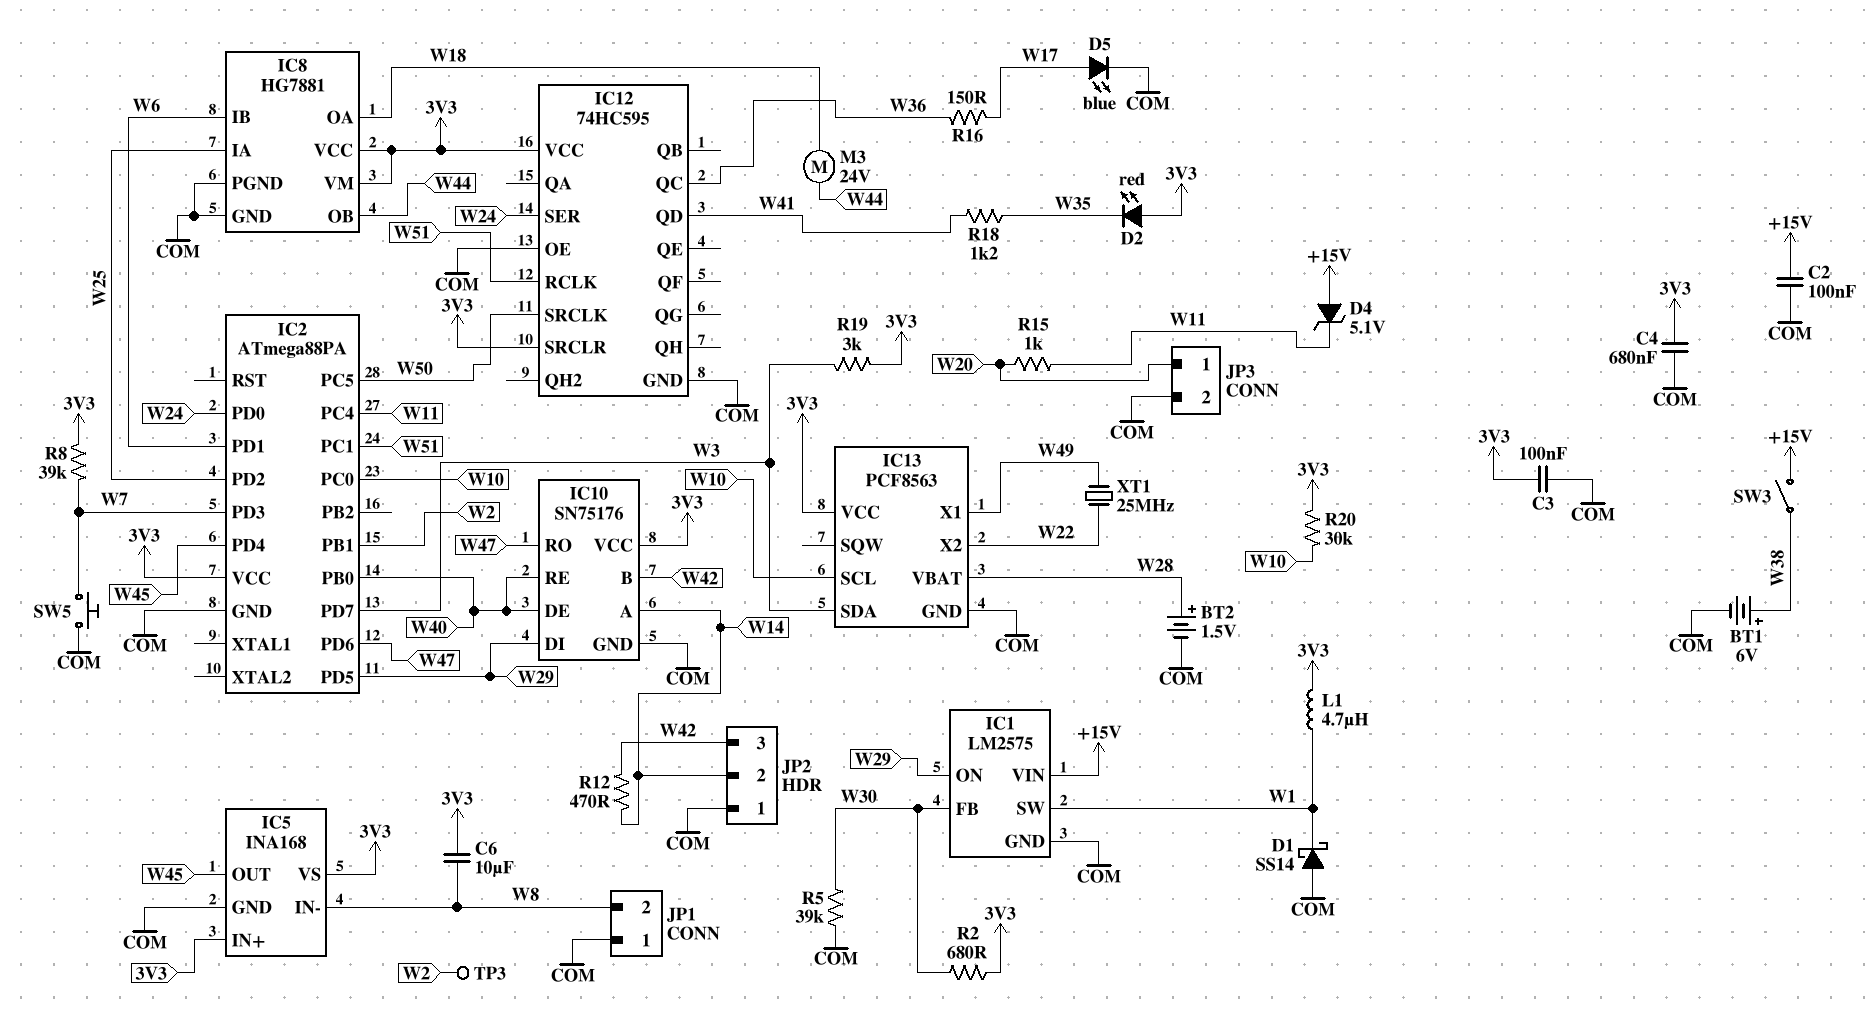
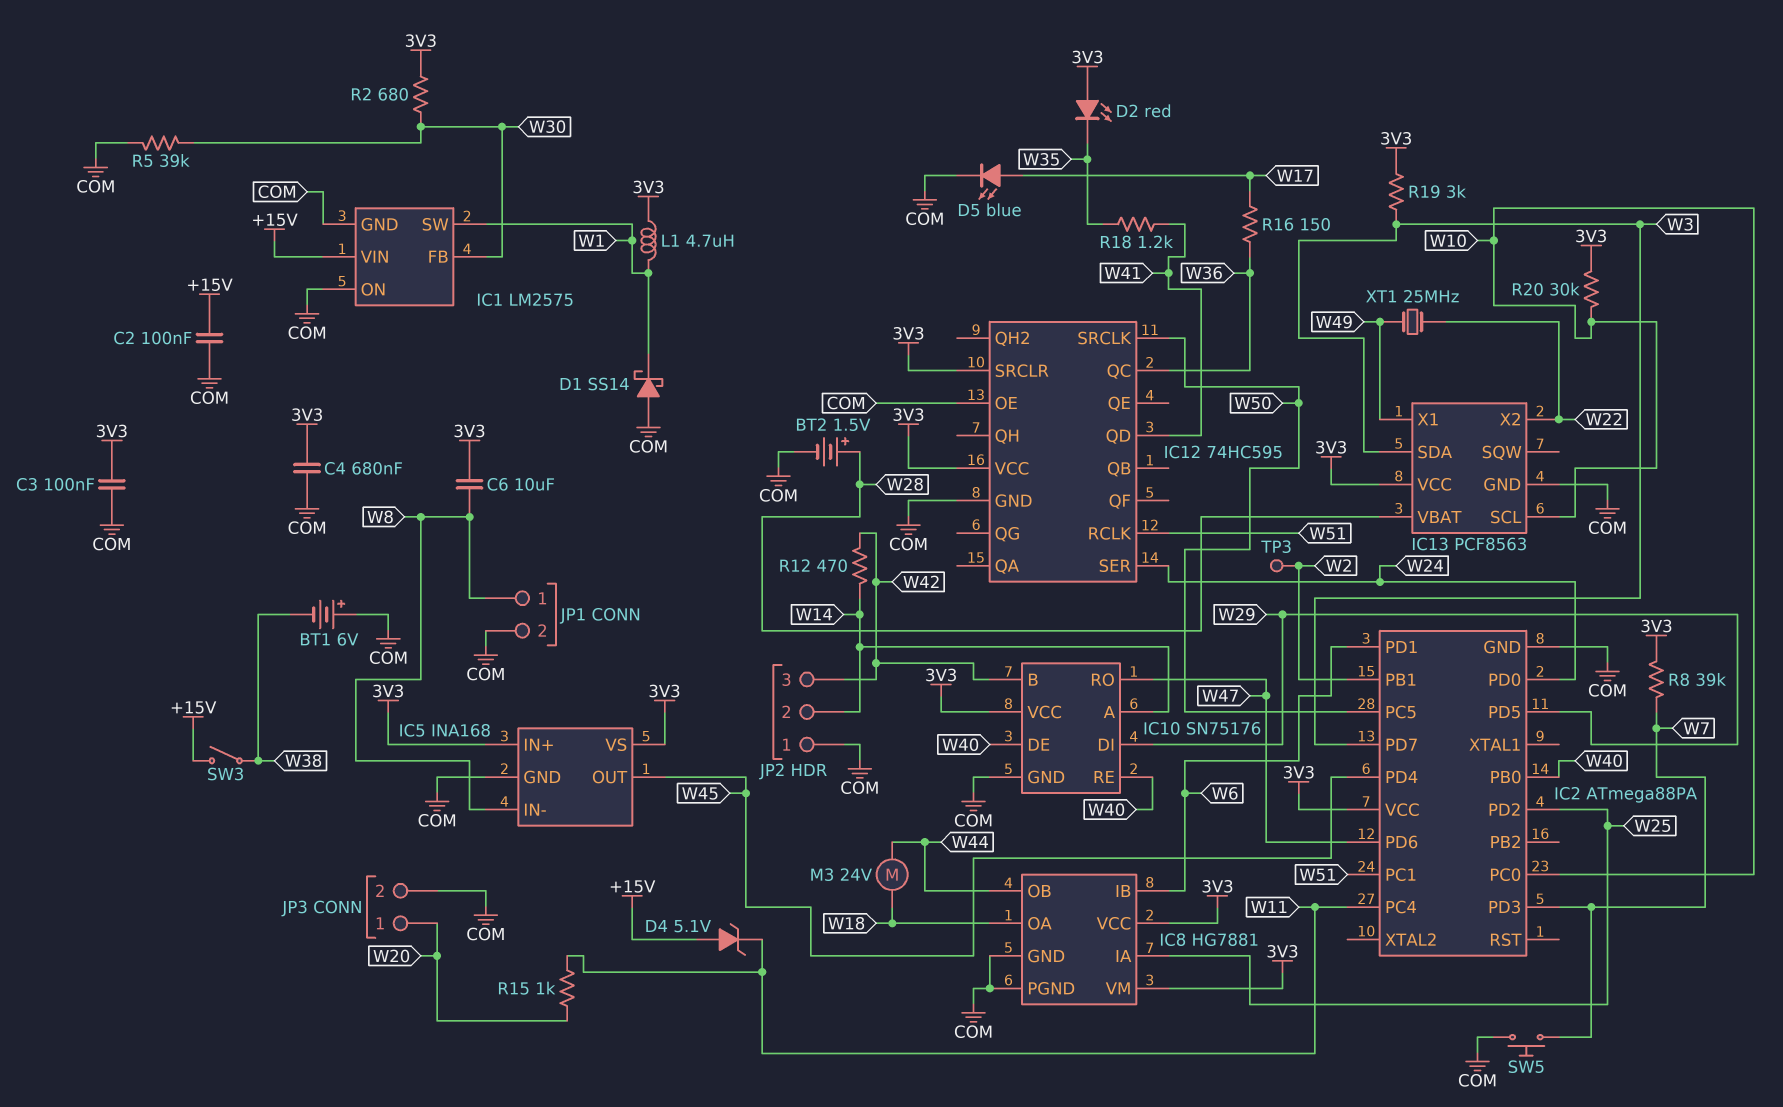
BT1: 6V (plus W38, minus COM) -> 6V (plus COM, minus W38)
IC1 pin ON: W29 -> COM
JP1 pin 1: COM -> W8
JP1 pin 2: W8 -> COM

